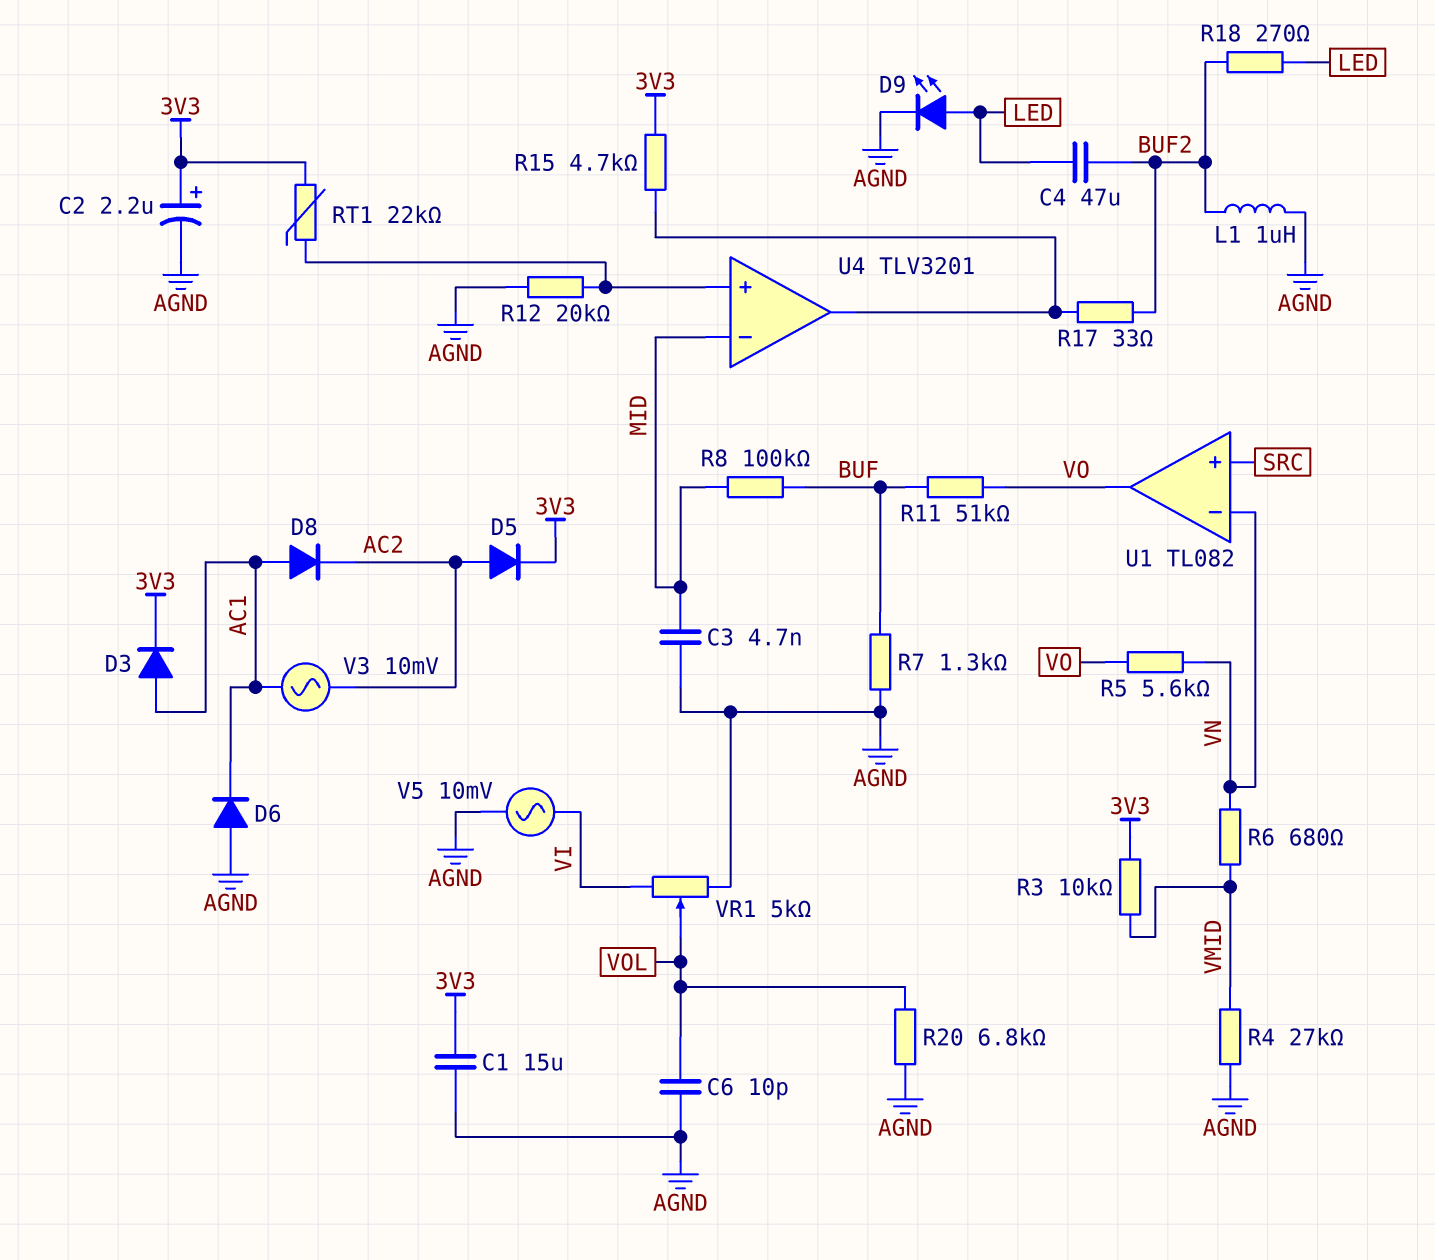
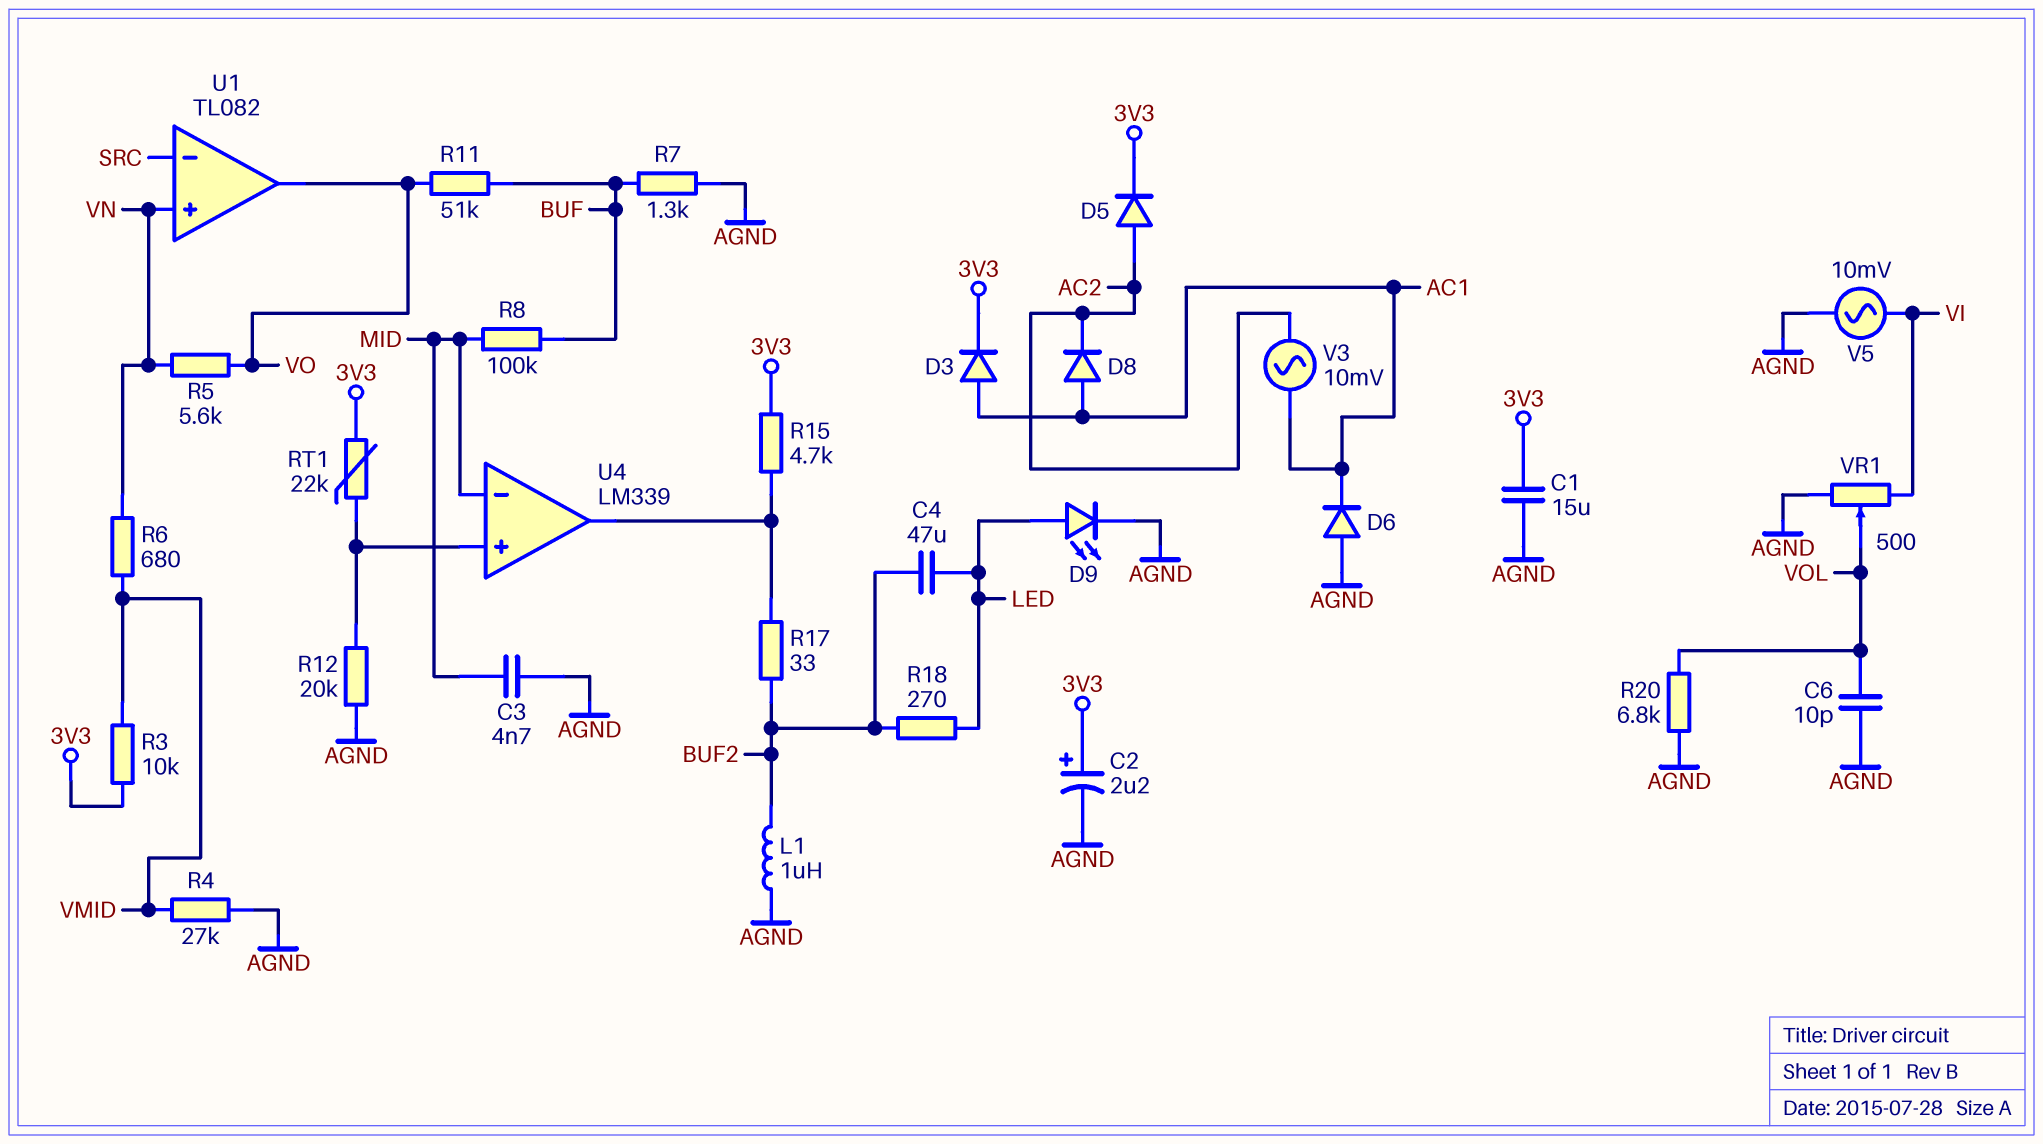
U1 pin in+: SRC -> VN
U1 pin in-: VN -> SRC
U4: TLV3201 -> LM339
VR1: 5k (AGND, VI, wiper VOL) -> 500 (AGND, VI, wiper VOL)

